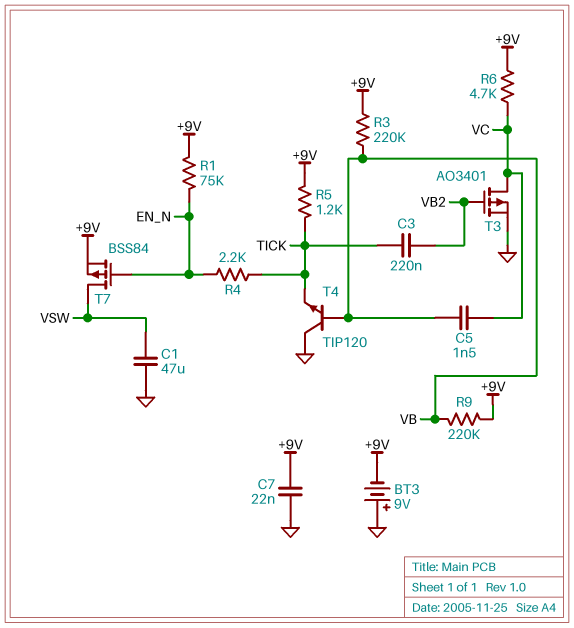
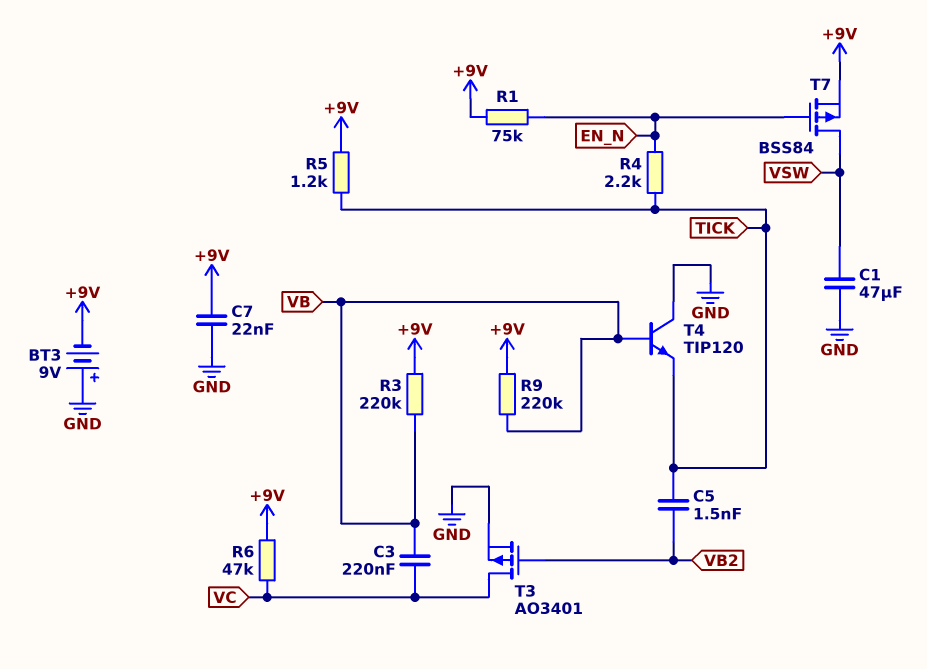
C3: 220nF (TICK, VB2) -> 220nF (VB, VC)
C5: 1.5nF (VB, VC) -> 1.5nF (TICK, VB2)
R6: 4.7k (+9V, VC) -> 47k (+9V, VC)

